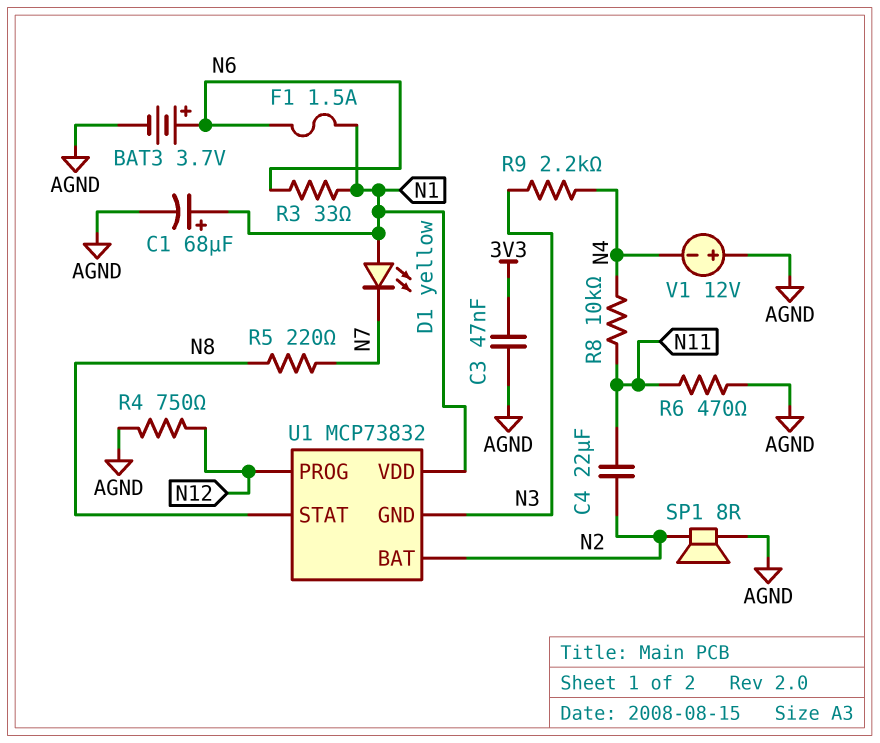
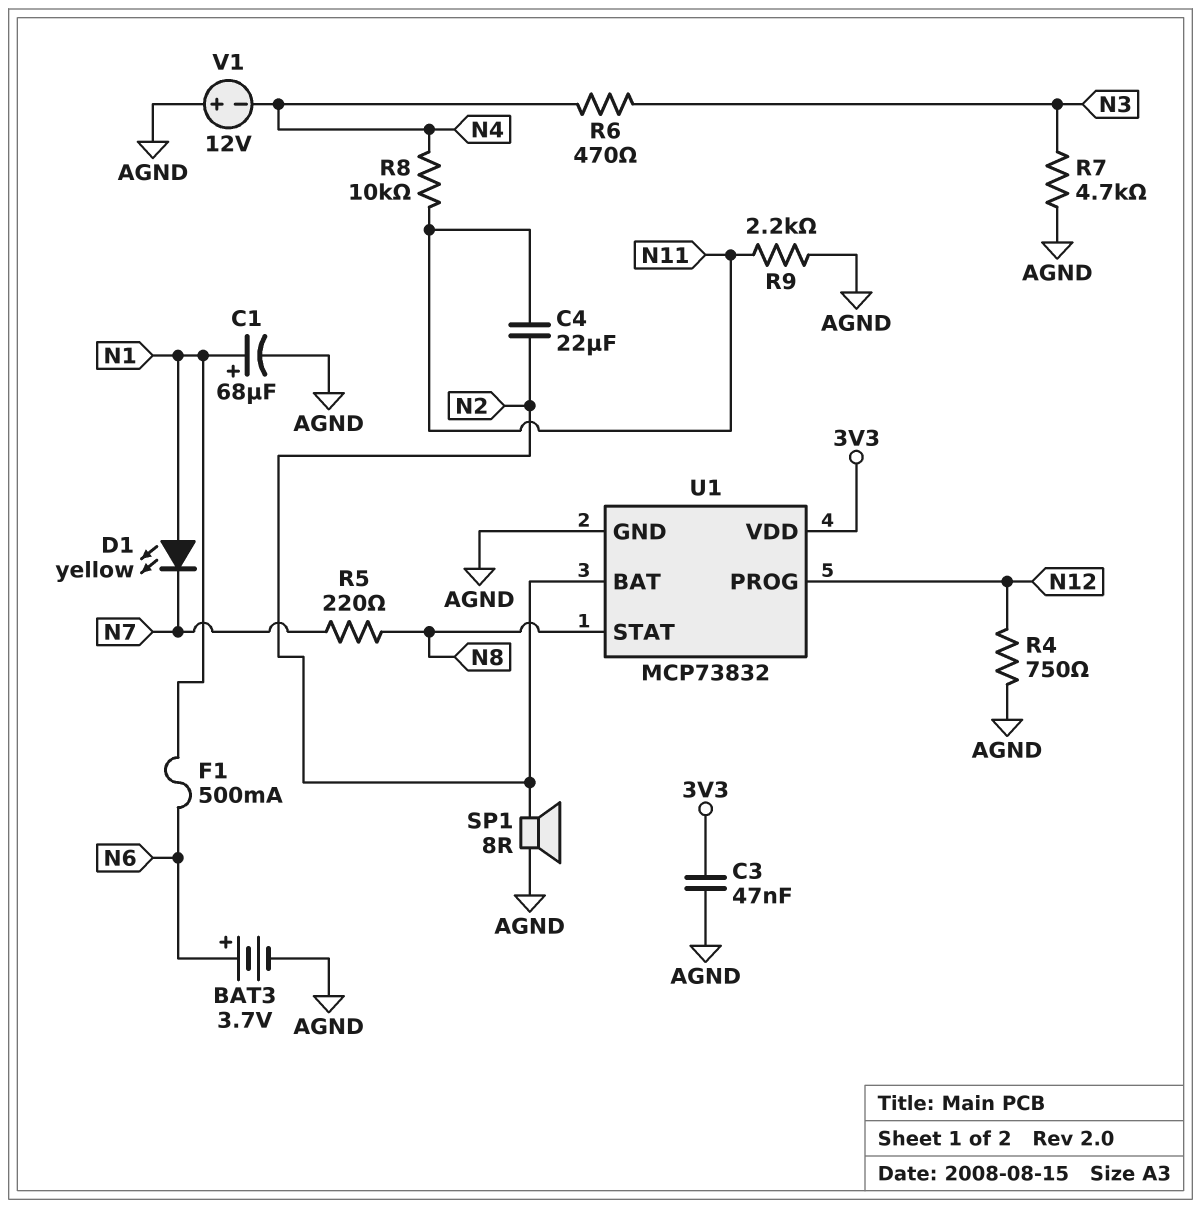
F1: 1.5A (N1, N6) -> 500mA (N1, N6)
R3: 33 (N1, N6) -> none
R6: 470 (AGND, N11) -> 470 (N3, N4)
R7: none -> 4.7k (AGND, N3)
R9: 2.2k (N3, N4) -> 2.2k (AGND, N11)
U1 pin GND: N3 -> AGND
U1 pin VDD: N1 -> 3V3

